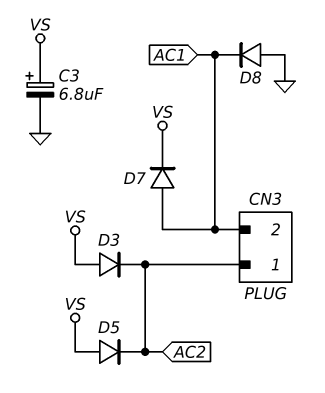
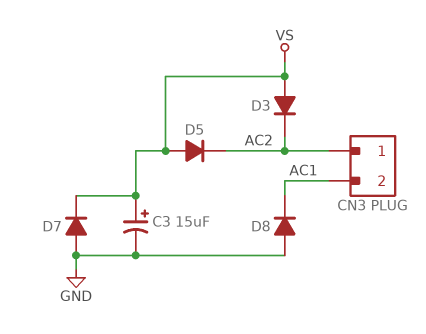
C3: 6.8uF (plus VS, minus GND) -> 15uF (plus VS, minus GND)
D7: diode (A AC1, K VS) -> diode (A GND, K VS)

